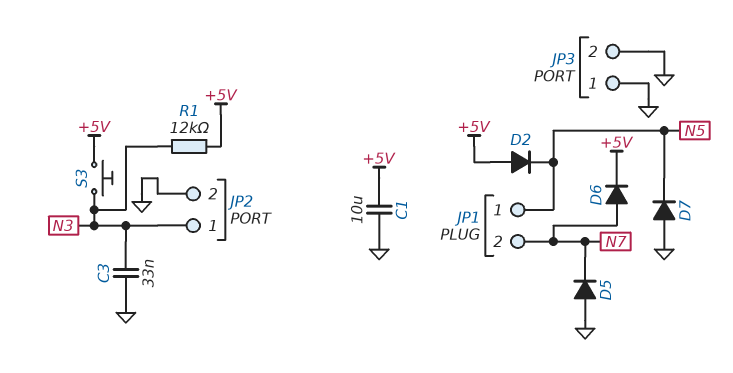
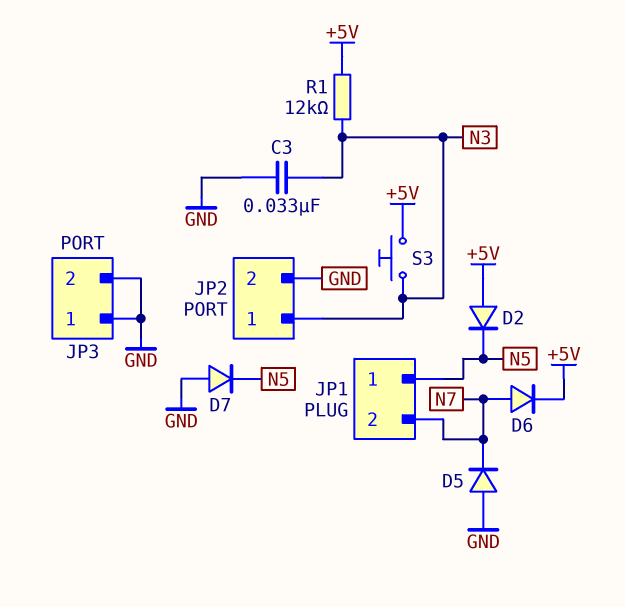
C1: 10uF (+5V, GND) -> none

